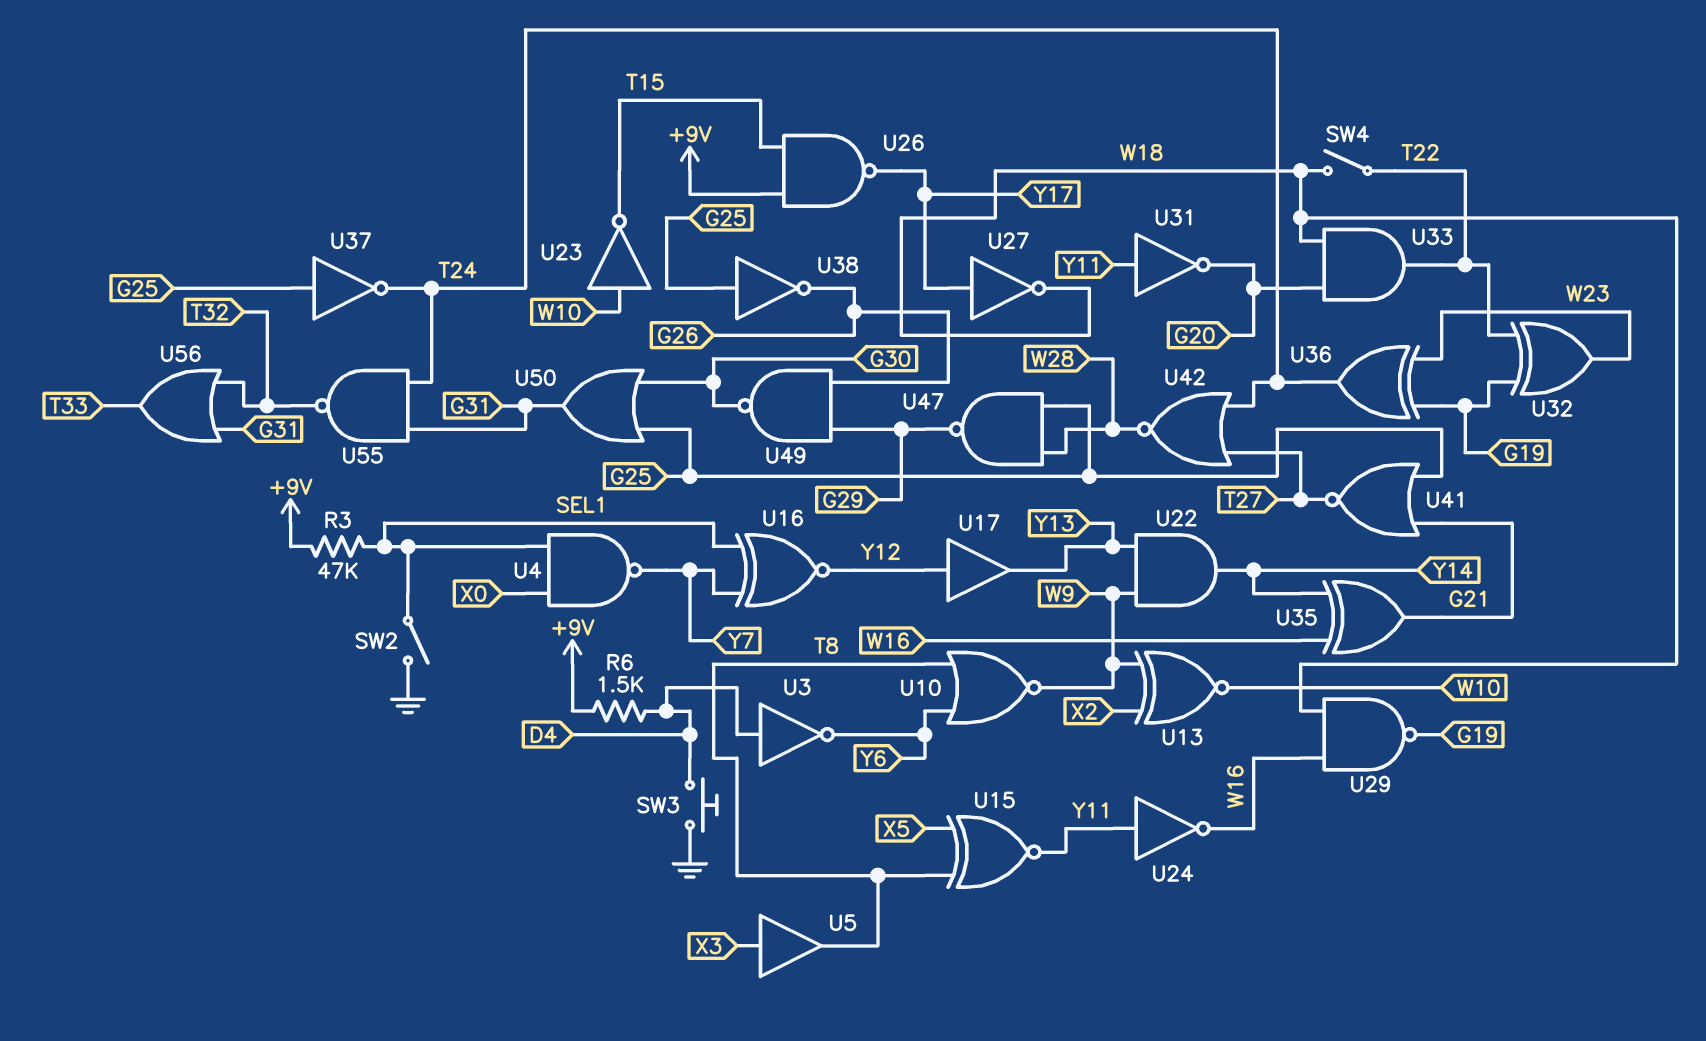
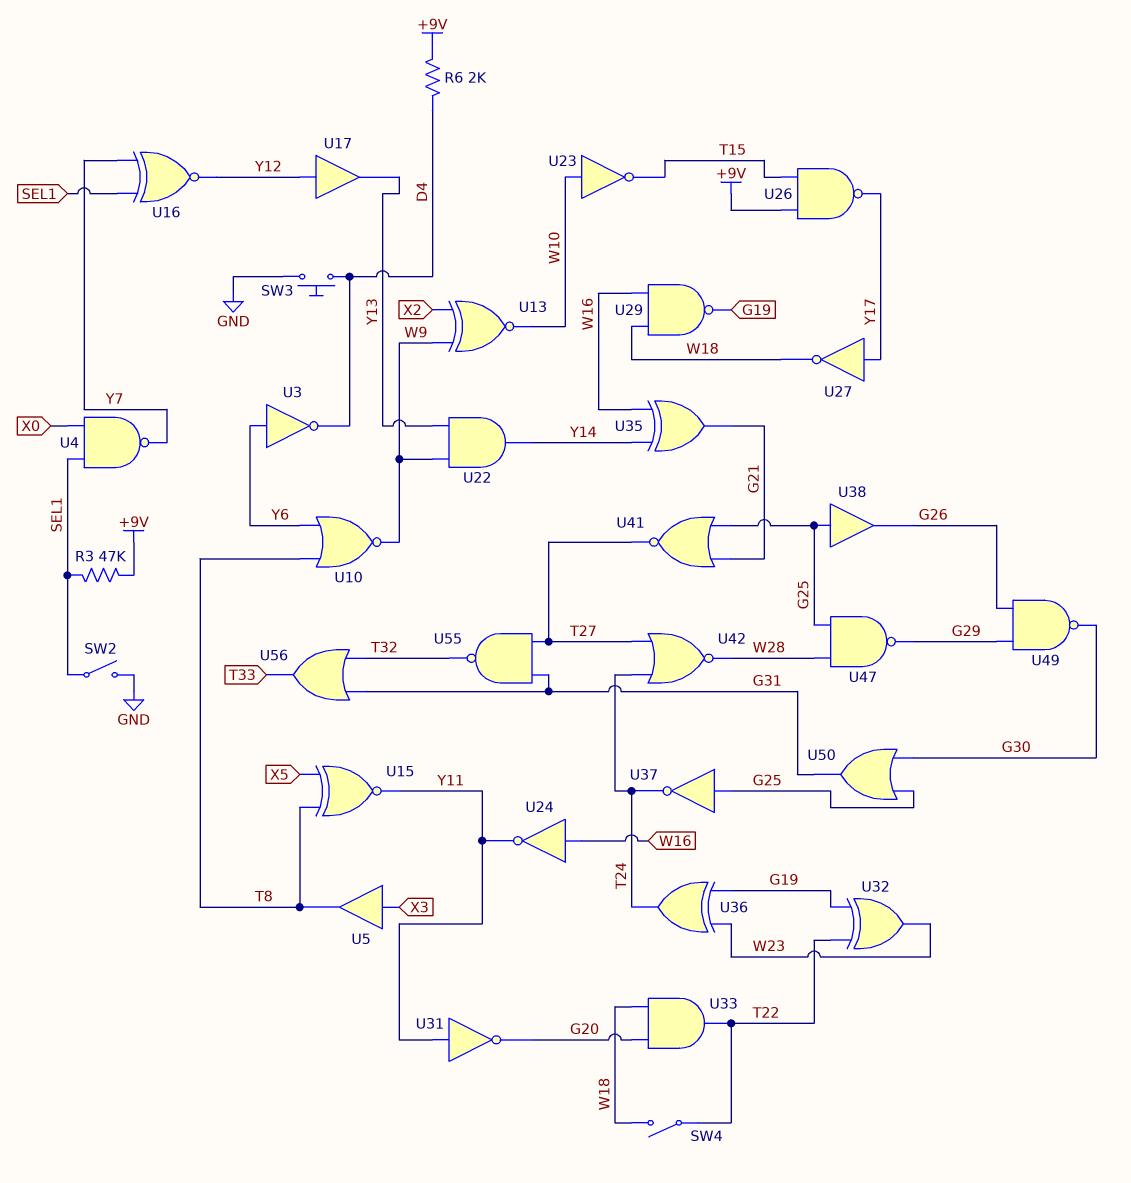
R6: 1.5k (+9V, D4) -> 2k (+9V, D4)
U3: NOT (in D4, out Y6) -> NOT (in Y6, out D4)
U24: NOT (in Y11, out W16) -> NOT (in W16, out Y11)
U38: NOT (in G25, out G26) -> buffer (in G25, out G26)
U55: NAND (in G31, in T24, out T32) -> NAND (in G31, in T27, out T32)

